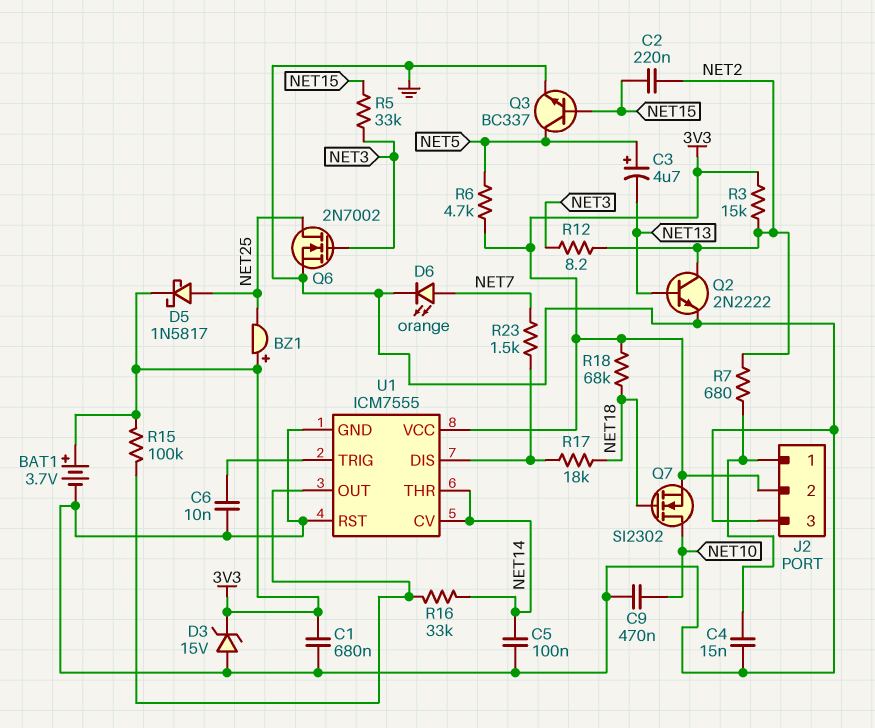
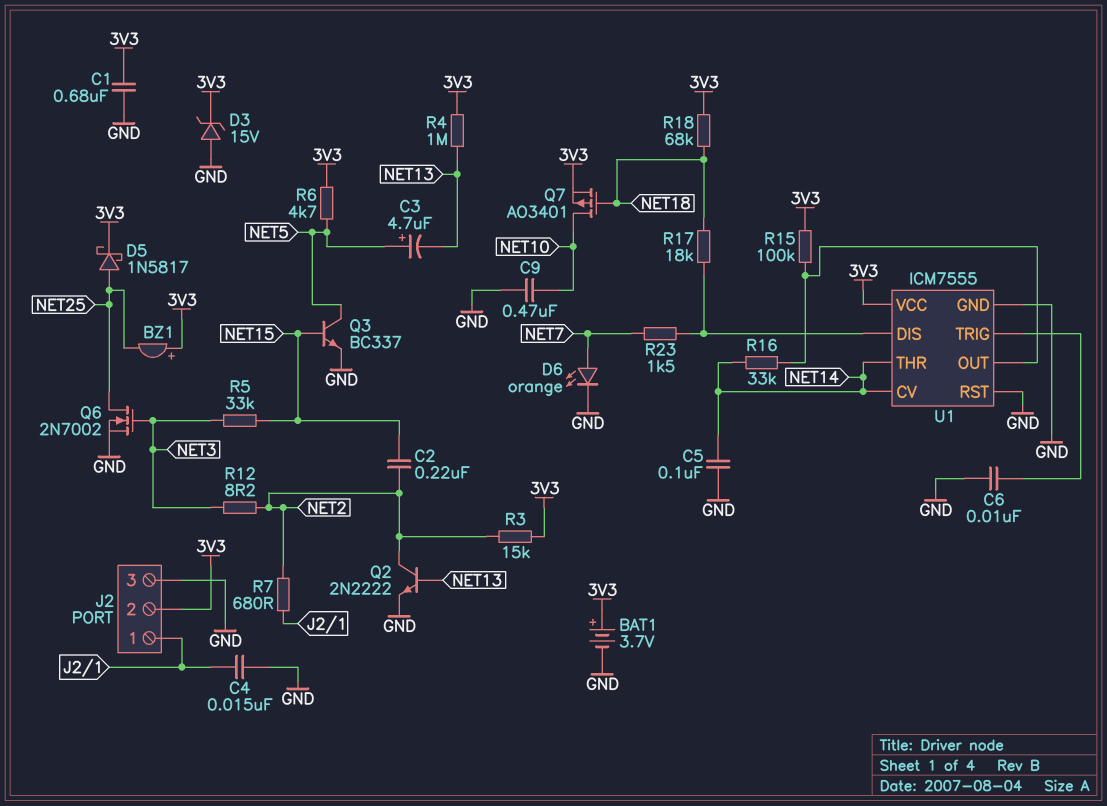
Q7: NMOS SI2302 (G NET18, D NET10, S 3V3) -> PMOS AO3401 (G NET18, D NET10, S 3V3)
R4: none -> 1M (3V3, NET13)

